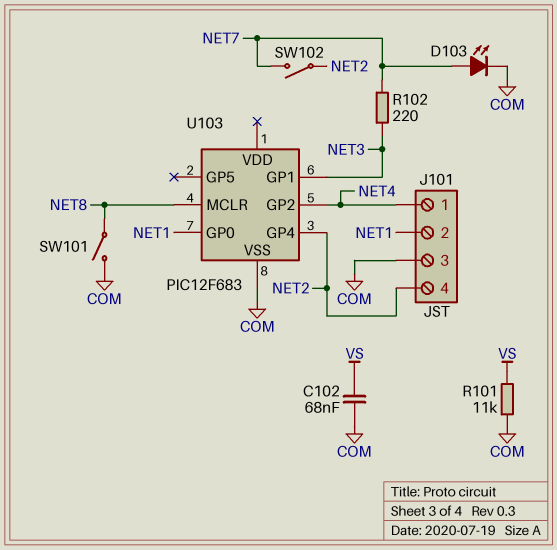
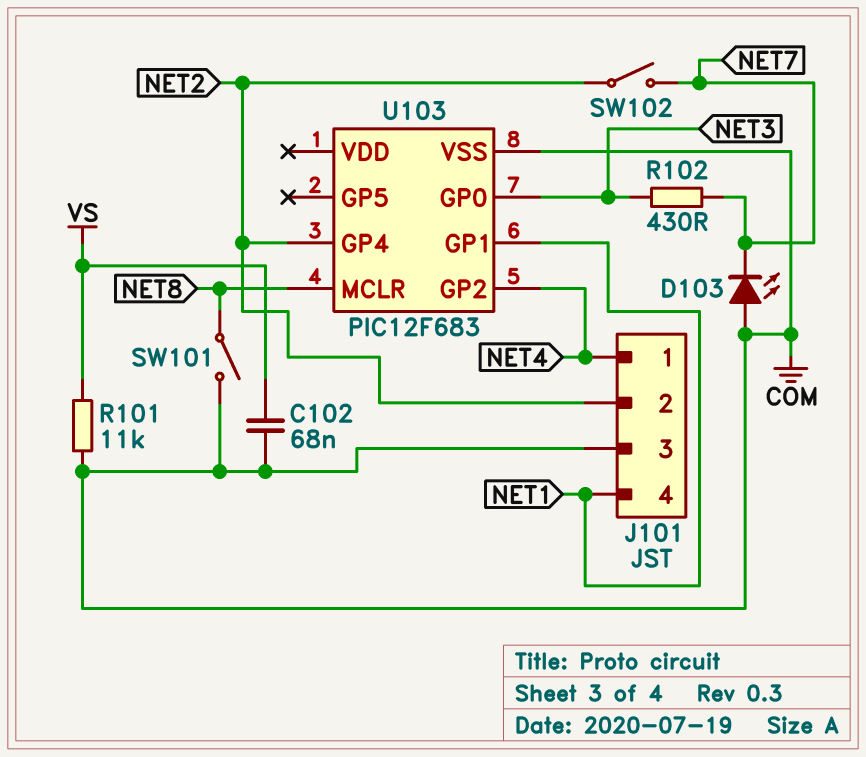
D103: LED (A NET7, K COM) -> LED (A COM, K NET7)
J101 pin 2: NET1 -> NET2
J101 pin 4: NET2 -> NET1
R102: 220 (NET3, NET7) -> 430 (NET3, NET7)
U103 pin GP0: NET1 -> NET3
U103 pin GP1: NET3 -> NET1

